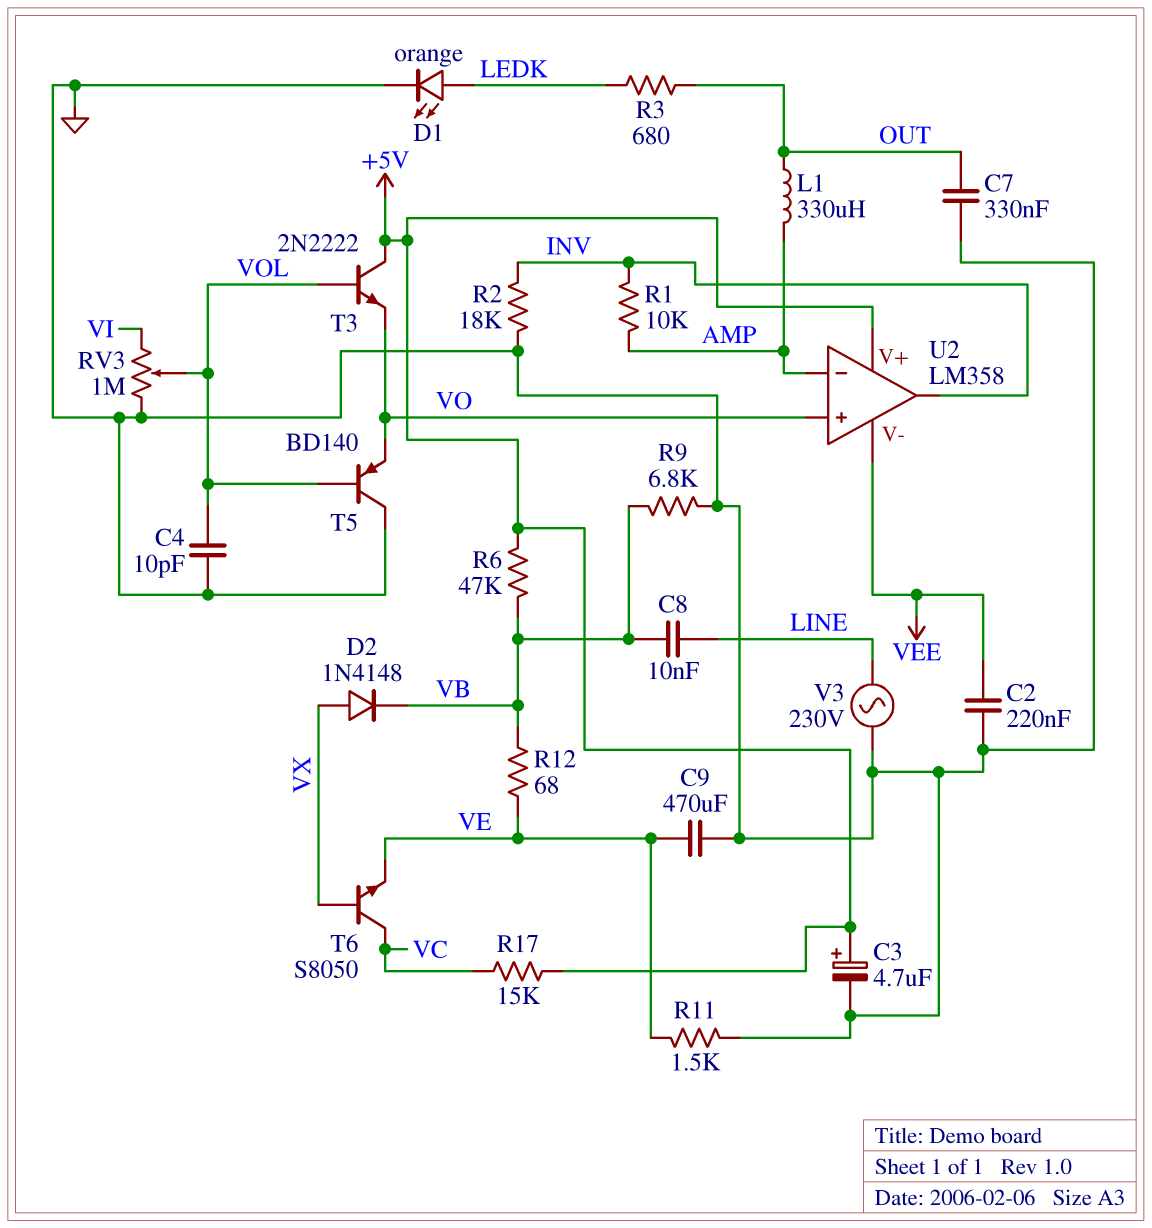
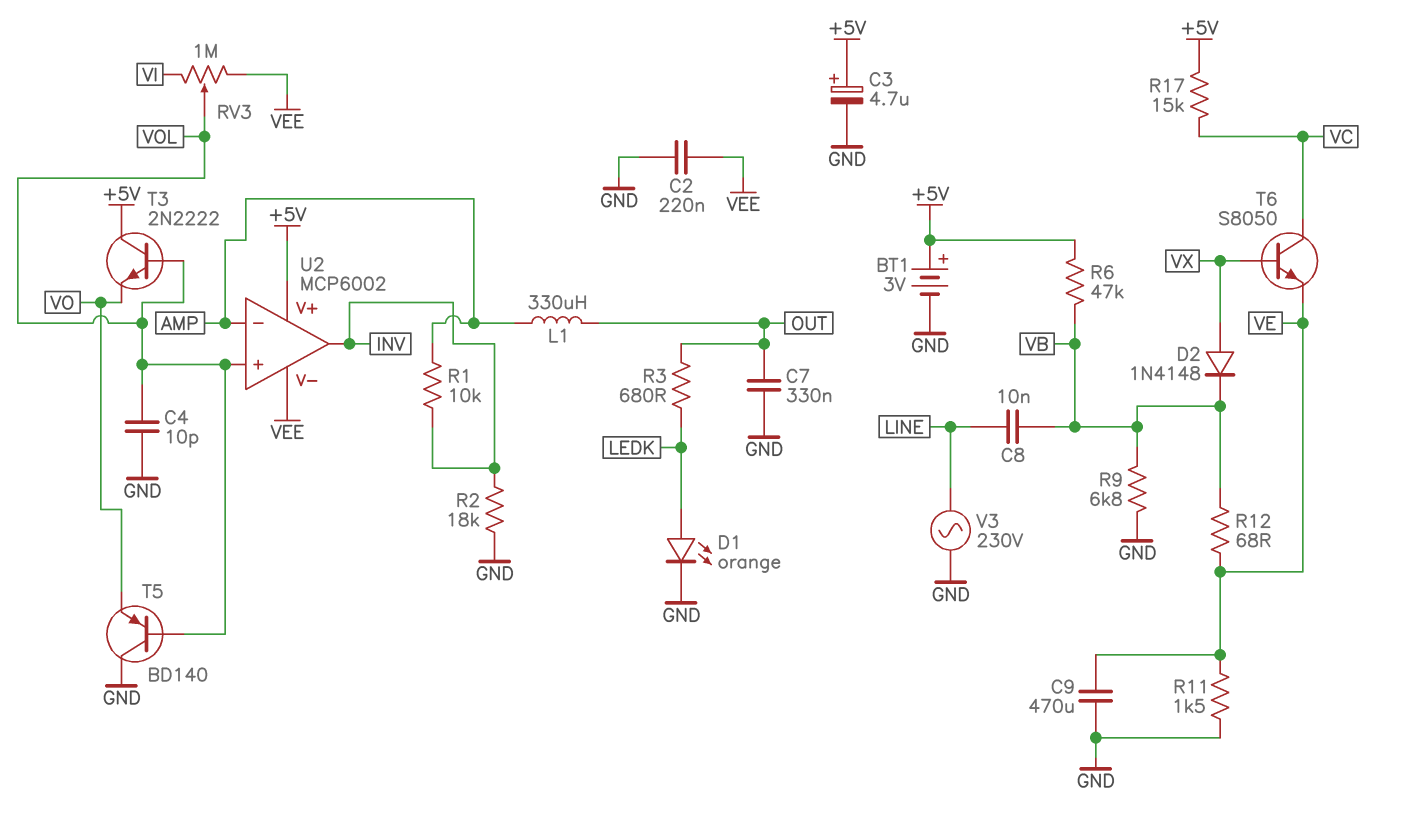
BT1: none -> 3V (plus +5V, minus GND)
RV3: 1M (GND, VI, wiper VOL) -> 1M (VEE, VI, wiper VOL)
U2: LM358 -> MCP6002
U2 pin in+: VO -> VOL

